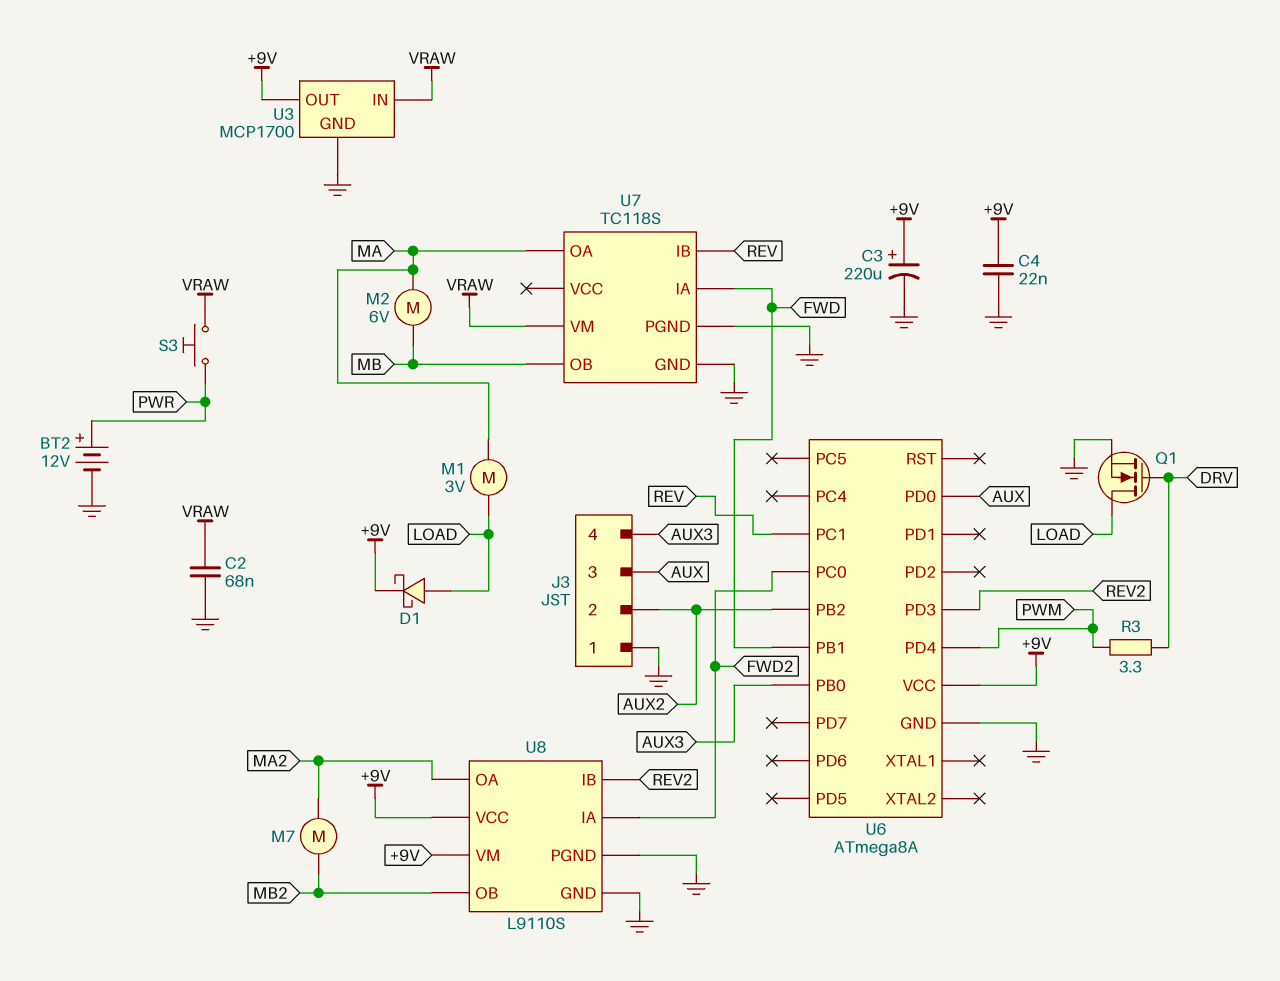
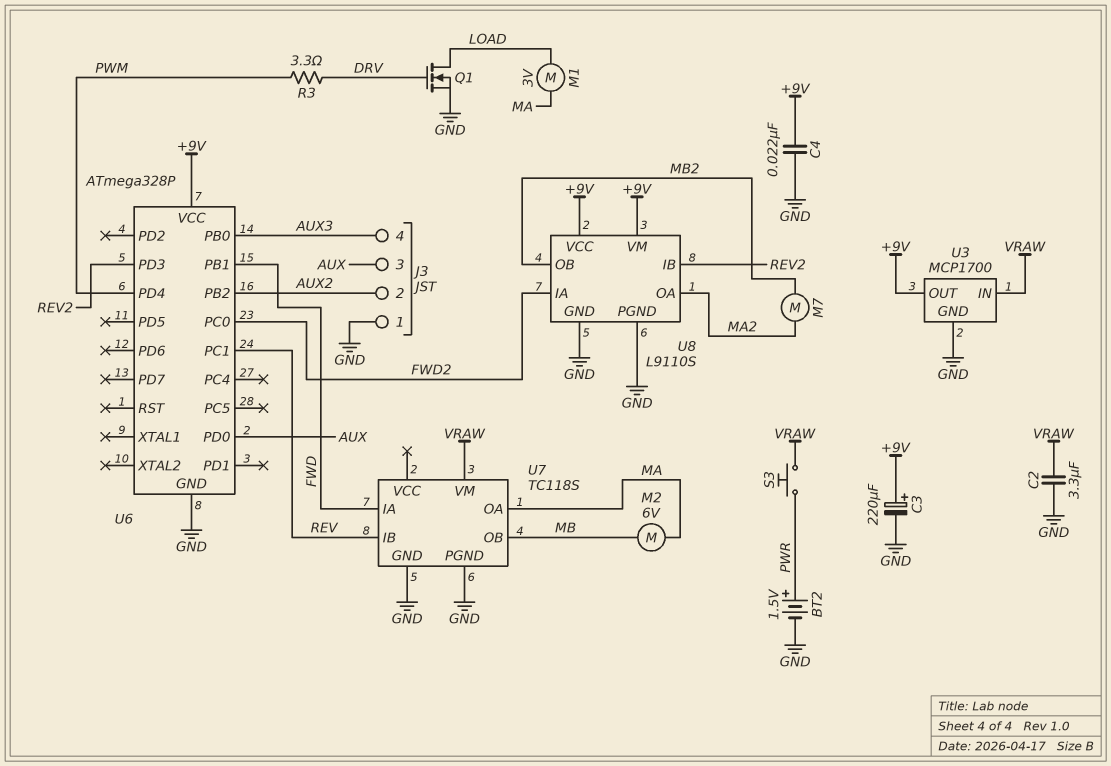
BT2: 12V (plus PWR, minus GND) -> 1.5V (plus PWR, minus GND)
C2: 68nF (GND, VRAW) -> 3.3uF (GND, VRAW)
D1: schottky (A LOAD, K +9V) -> none
U6: ATmega8A -> ATmega328P

